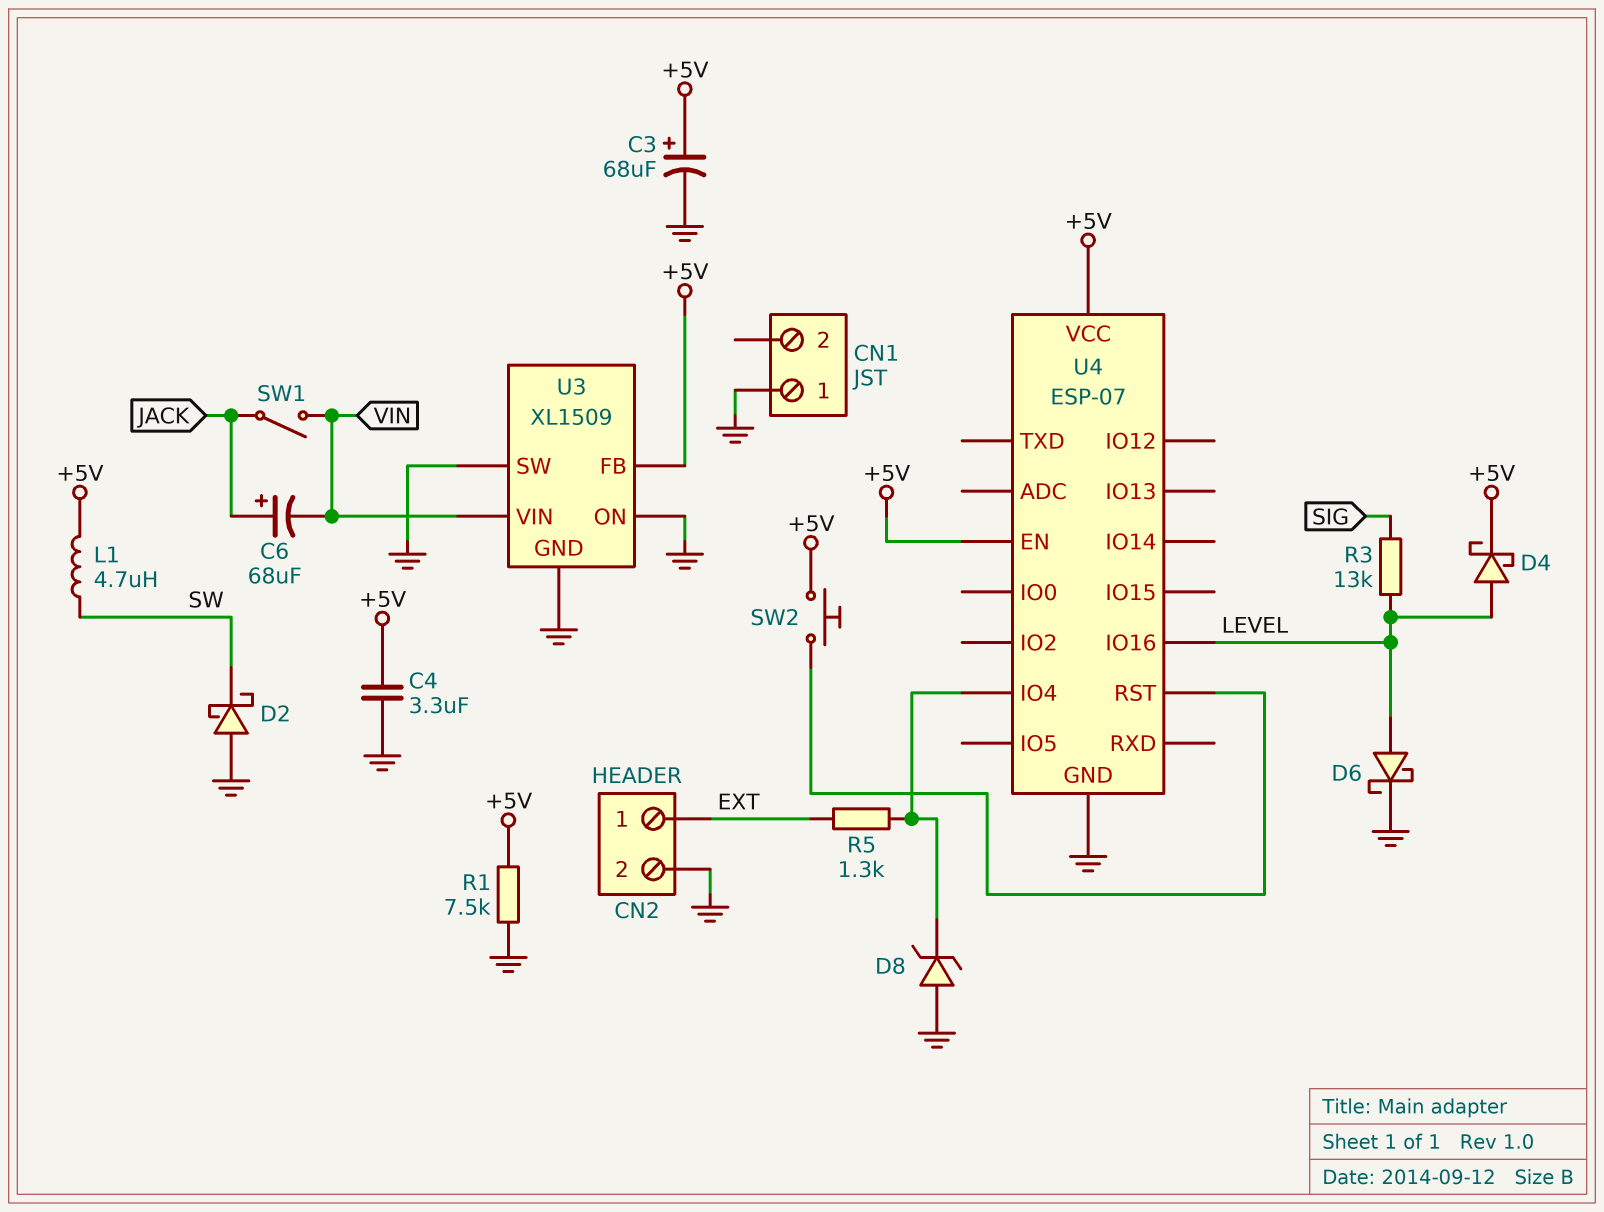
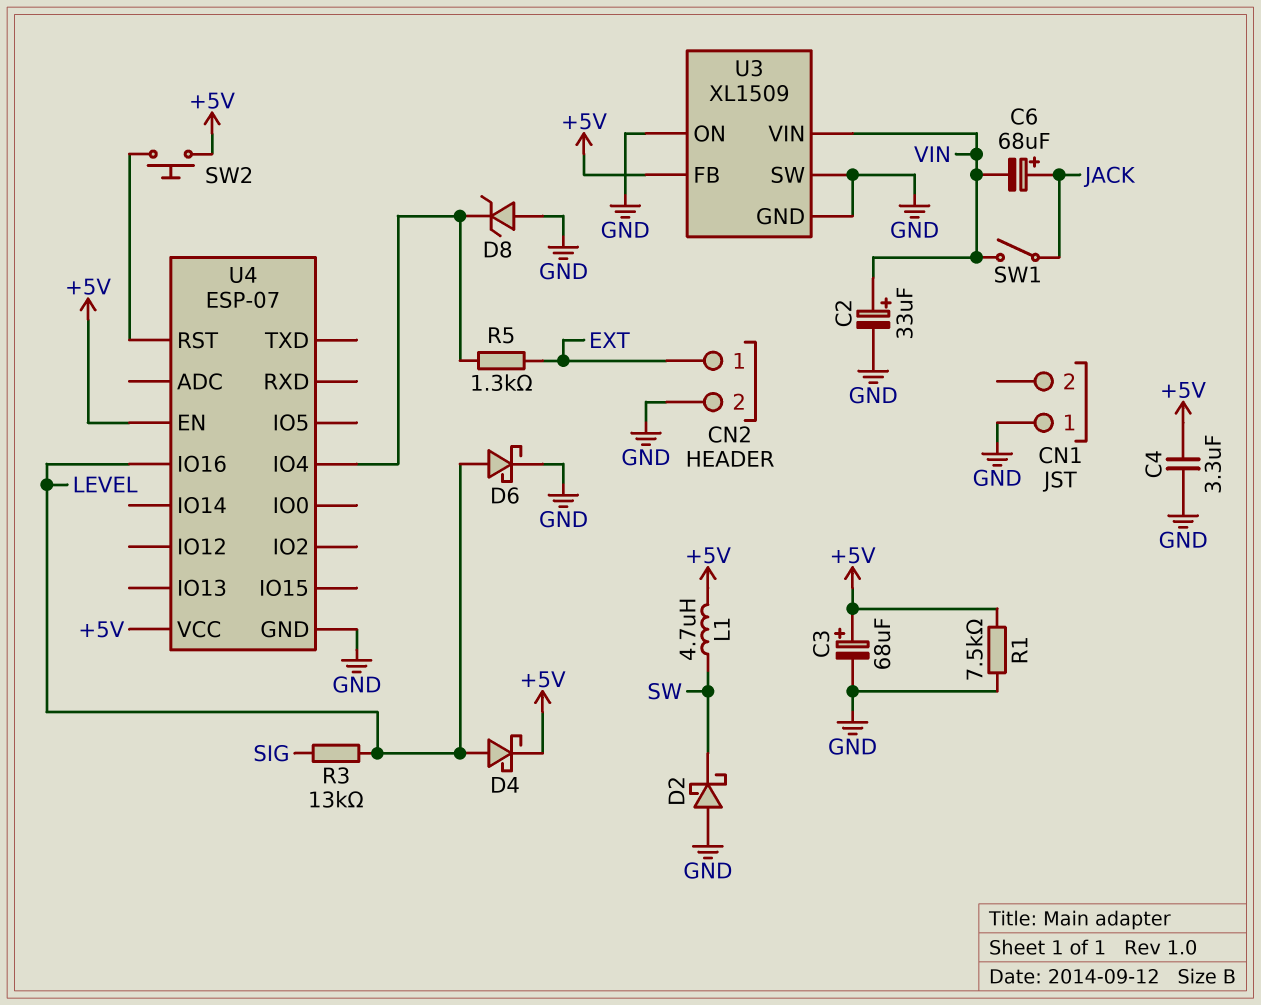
C2: none -> 33uF (plus VIN, minus GND)

